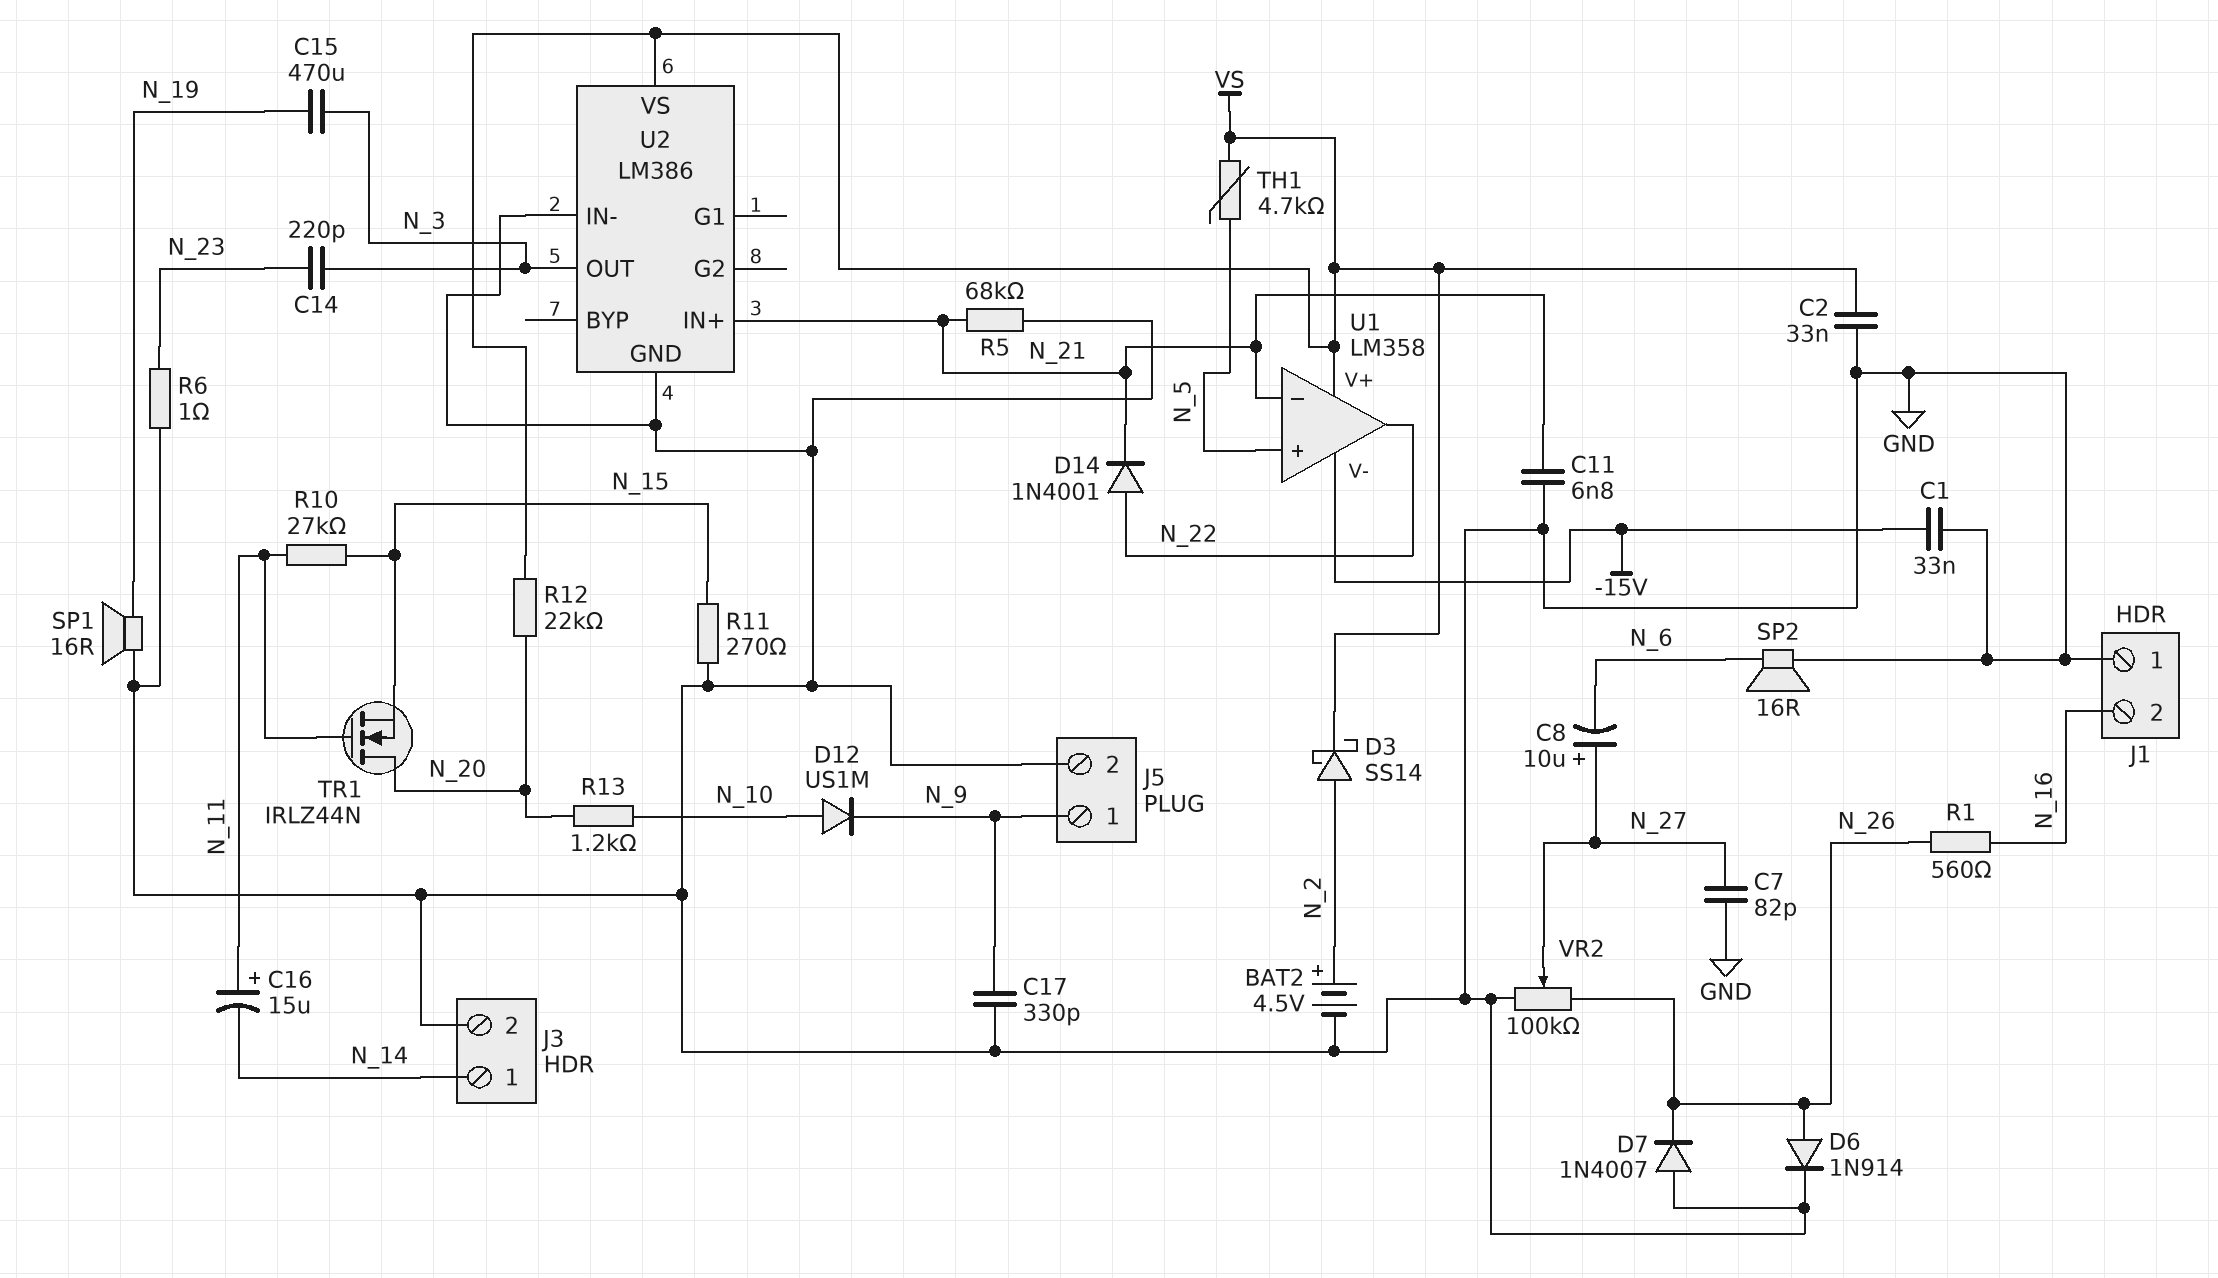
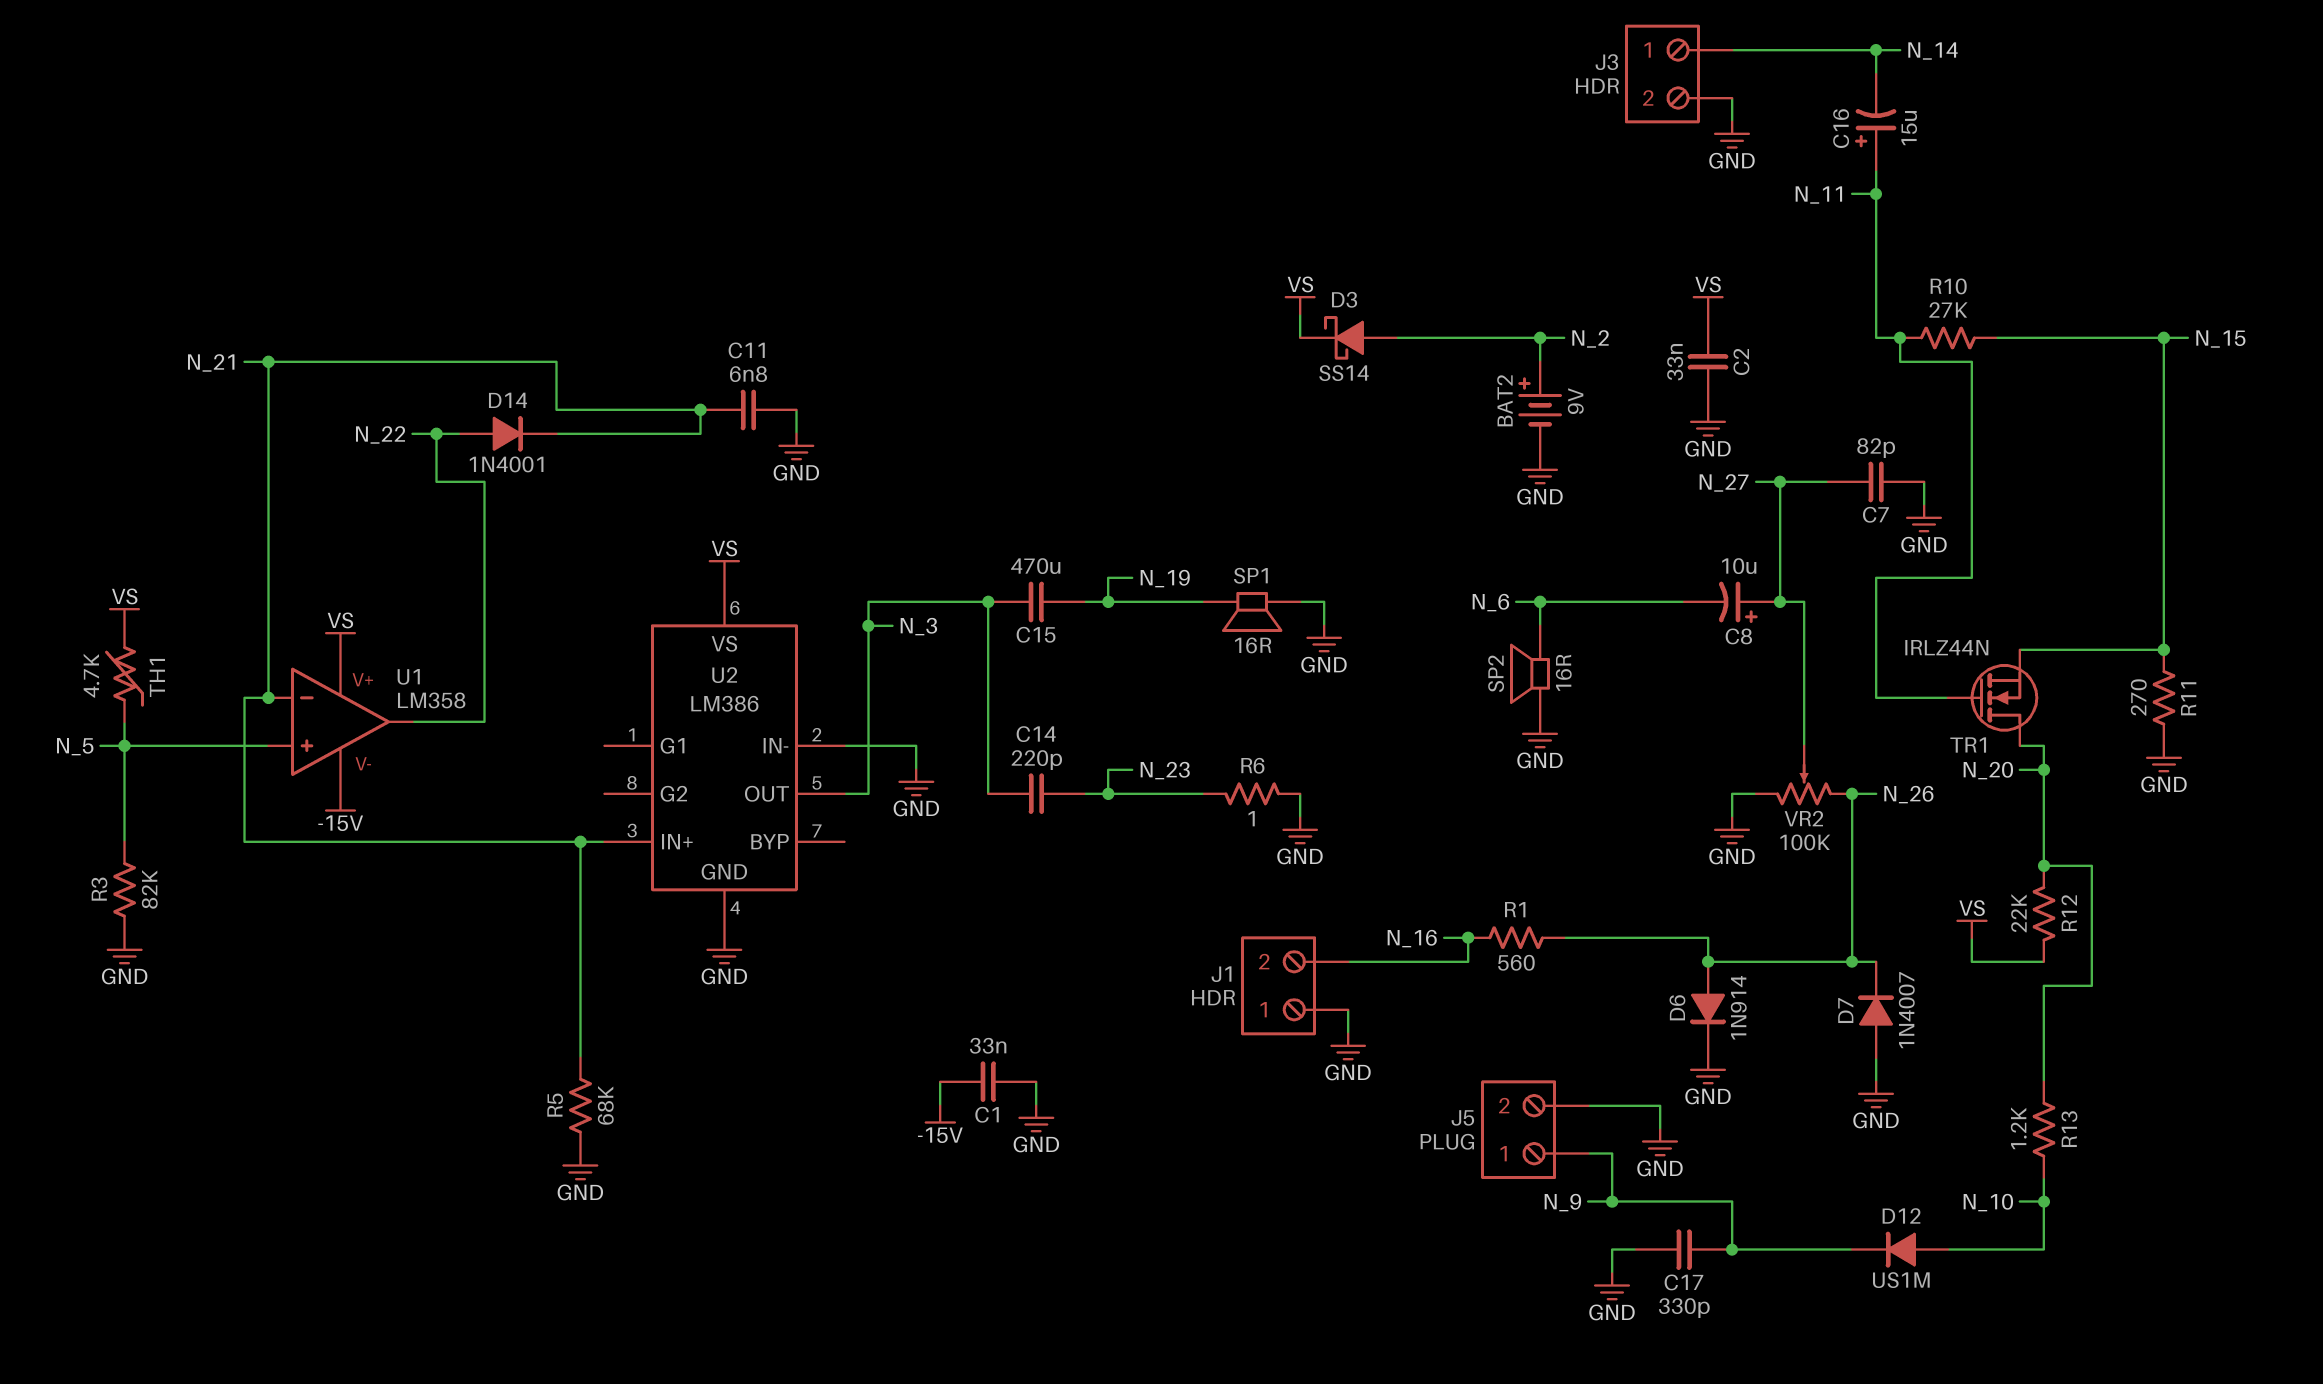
BAT2: 4.5V (plus N_2, minus GND) -> 9V (plus N_2, minus GND)
R3: none -> 82k (GND, N_5)

